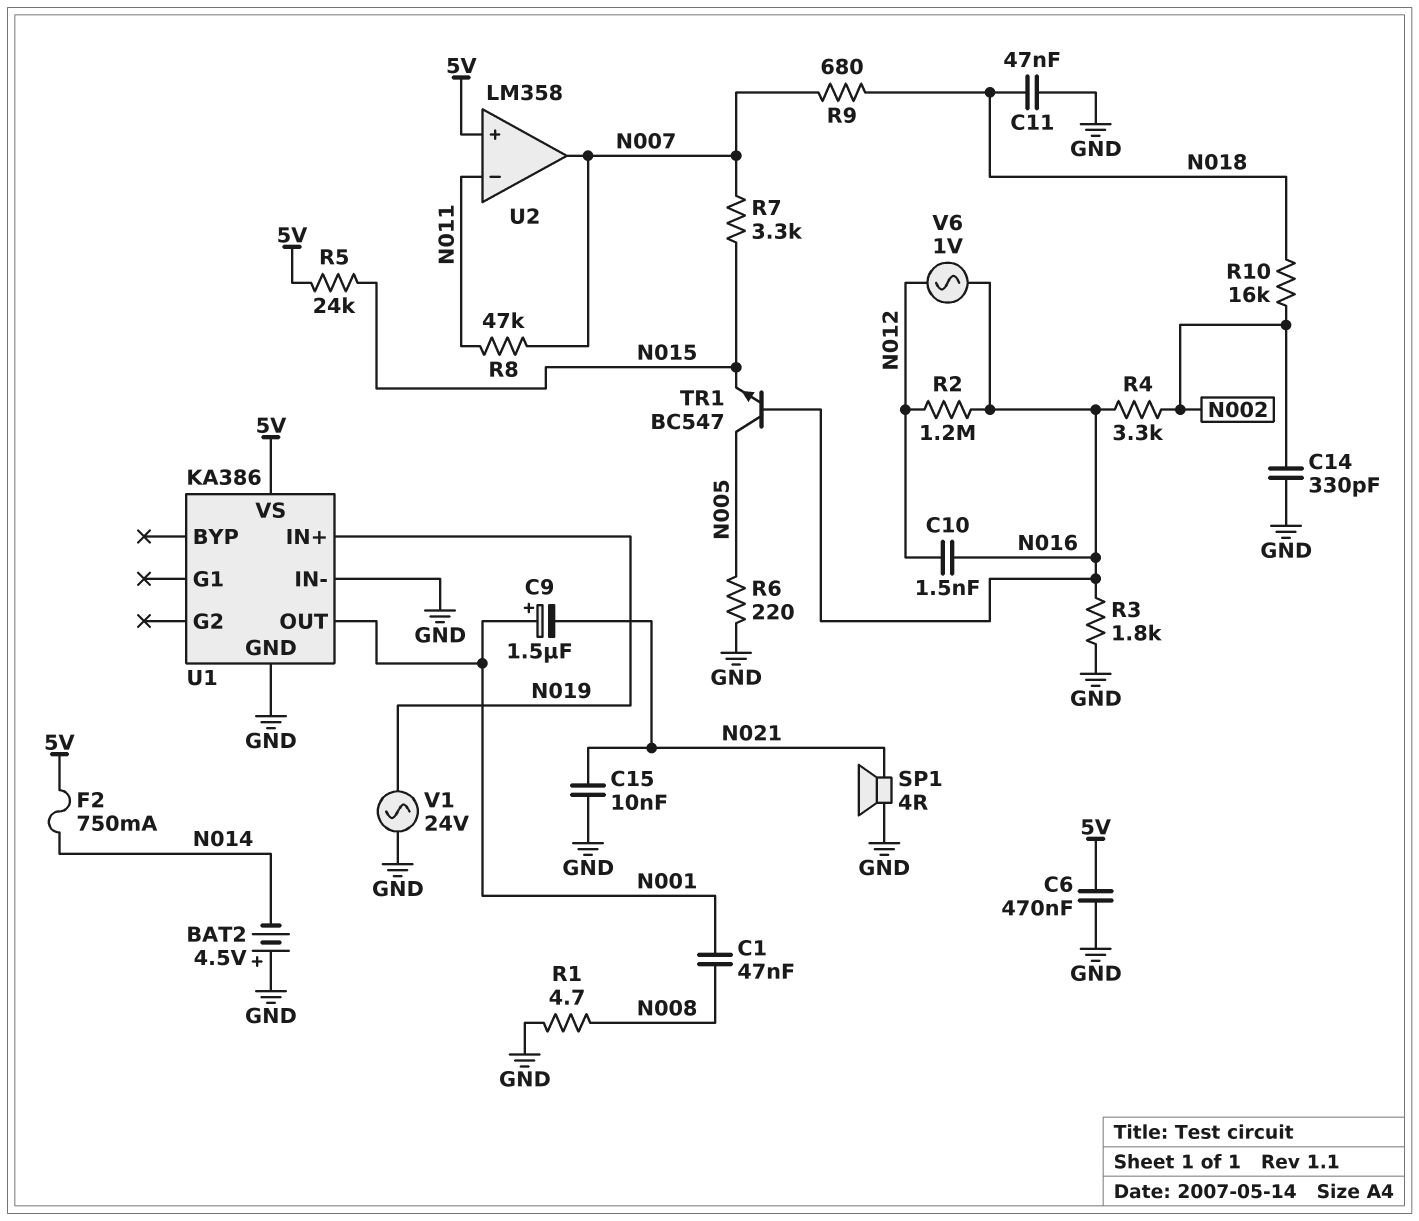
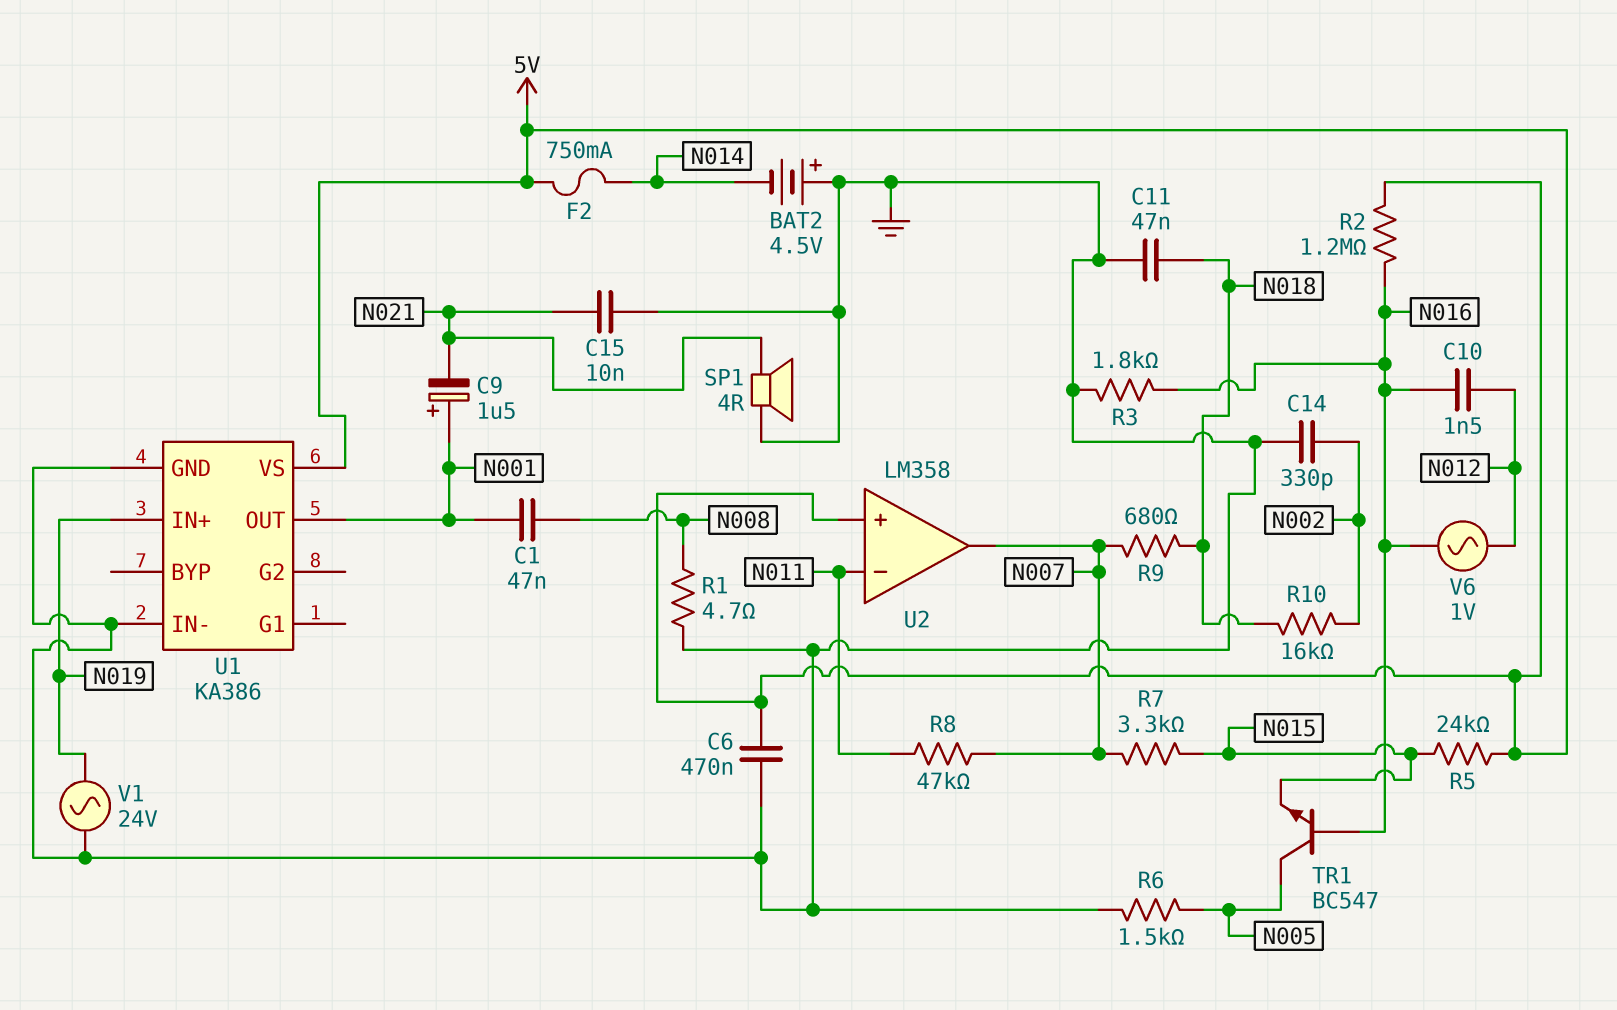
R2: 1.2M (N012, N016) -> 1.2M (5V, N016)
R4: 3.3k (N002, N016) -> none
R6: 220 (GND, N005) -> 1.5k (GND, N005)

